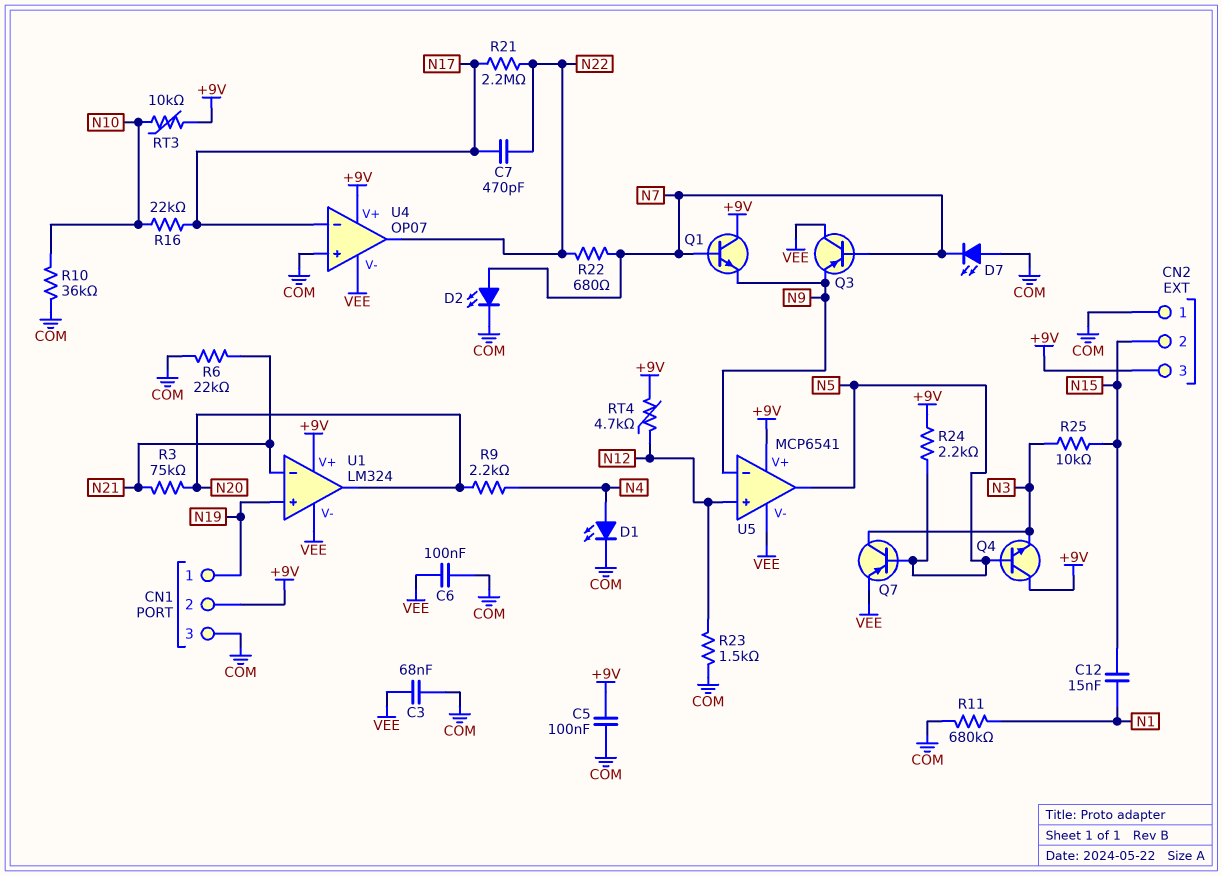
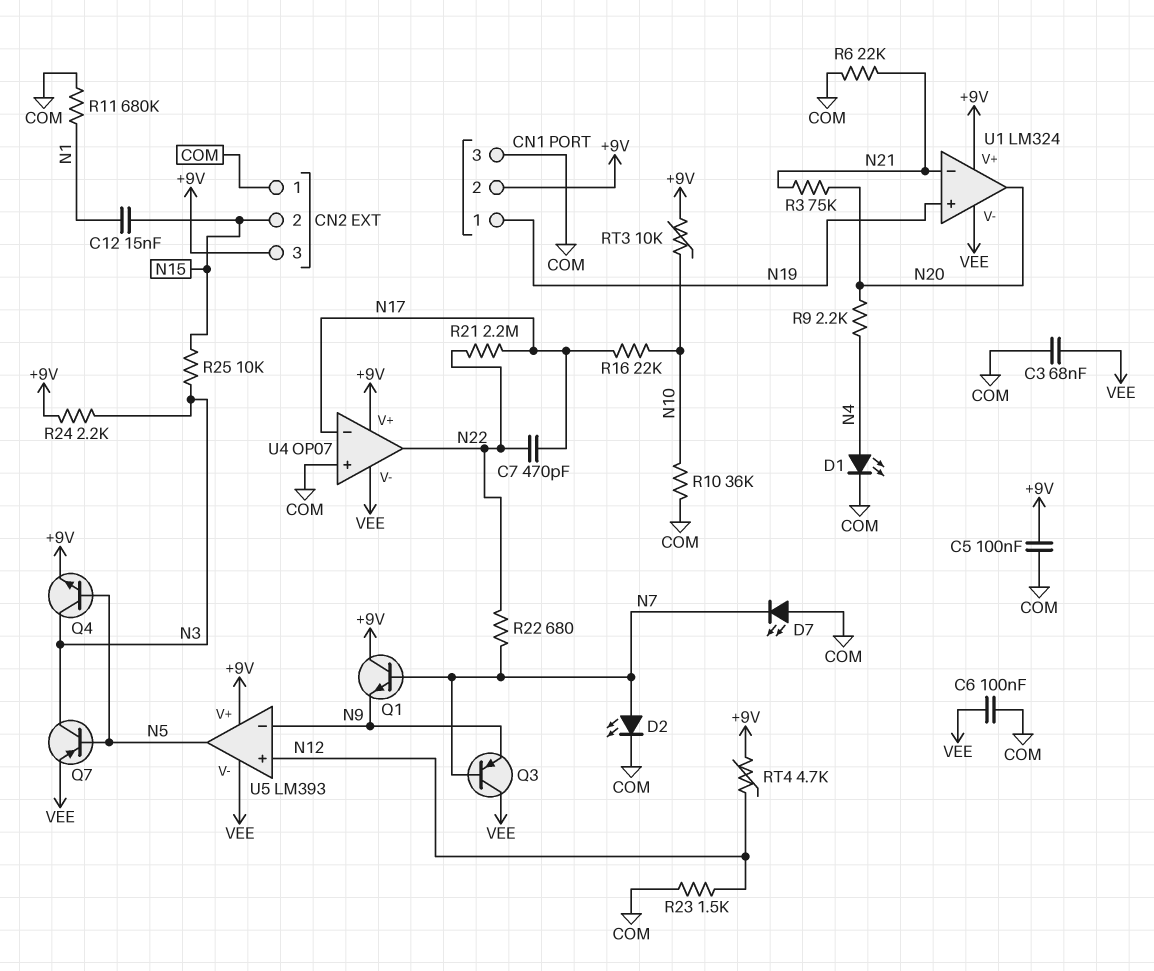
Q4: NPN (B N5, C +9V, E N3) -> NPN (B N5, C N3, E +9V)
R24: 2.2k (+9V, N5) -> 2.2k (+9V, N3)
U5: MCP6541 -> LM393

